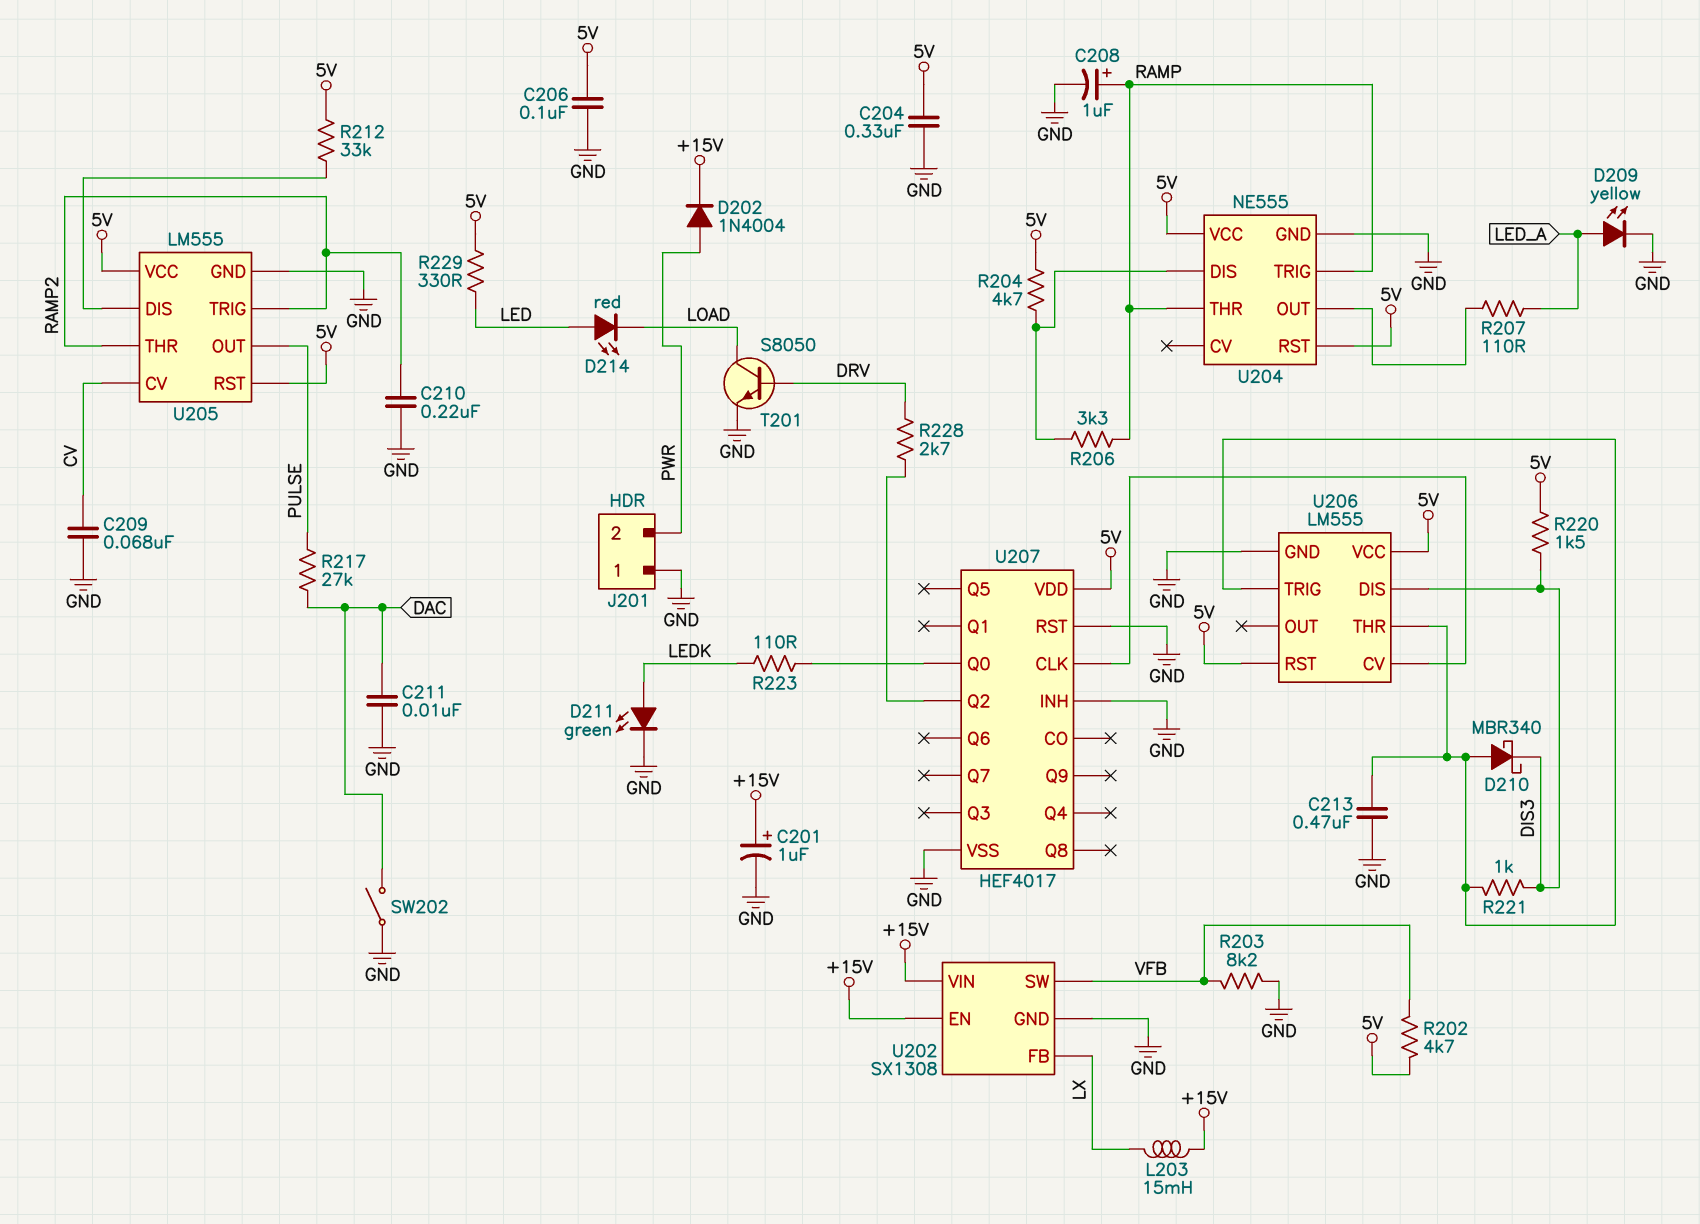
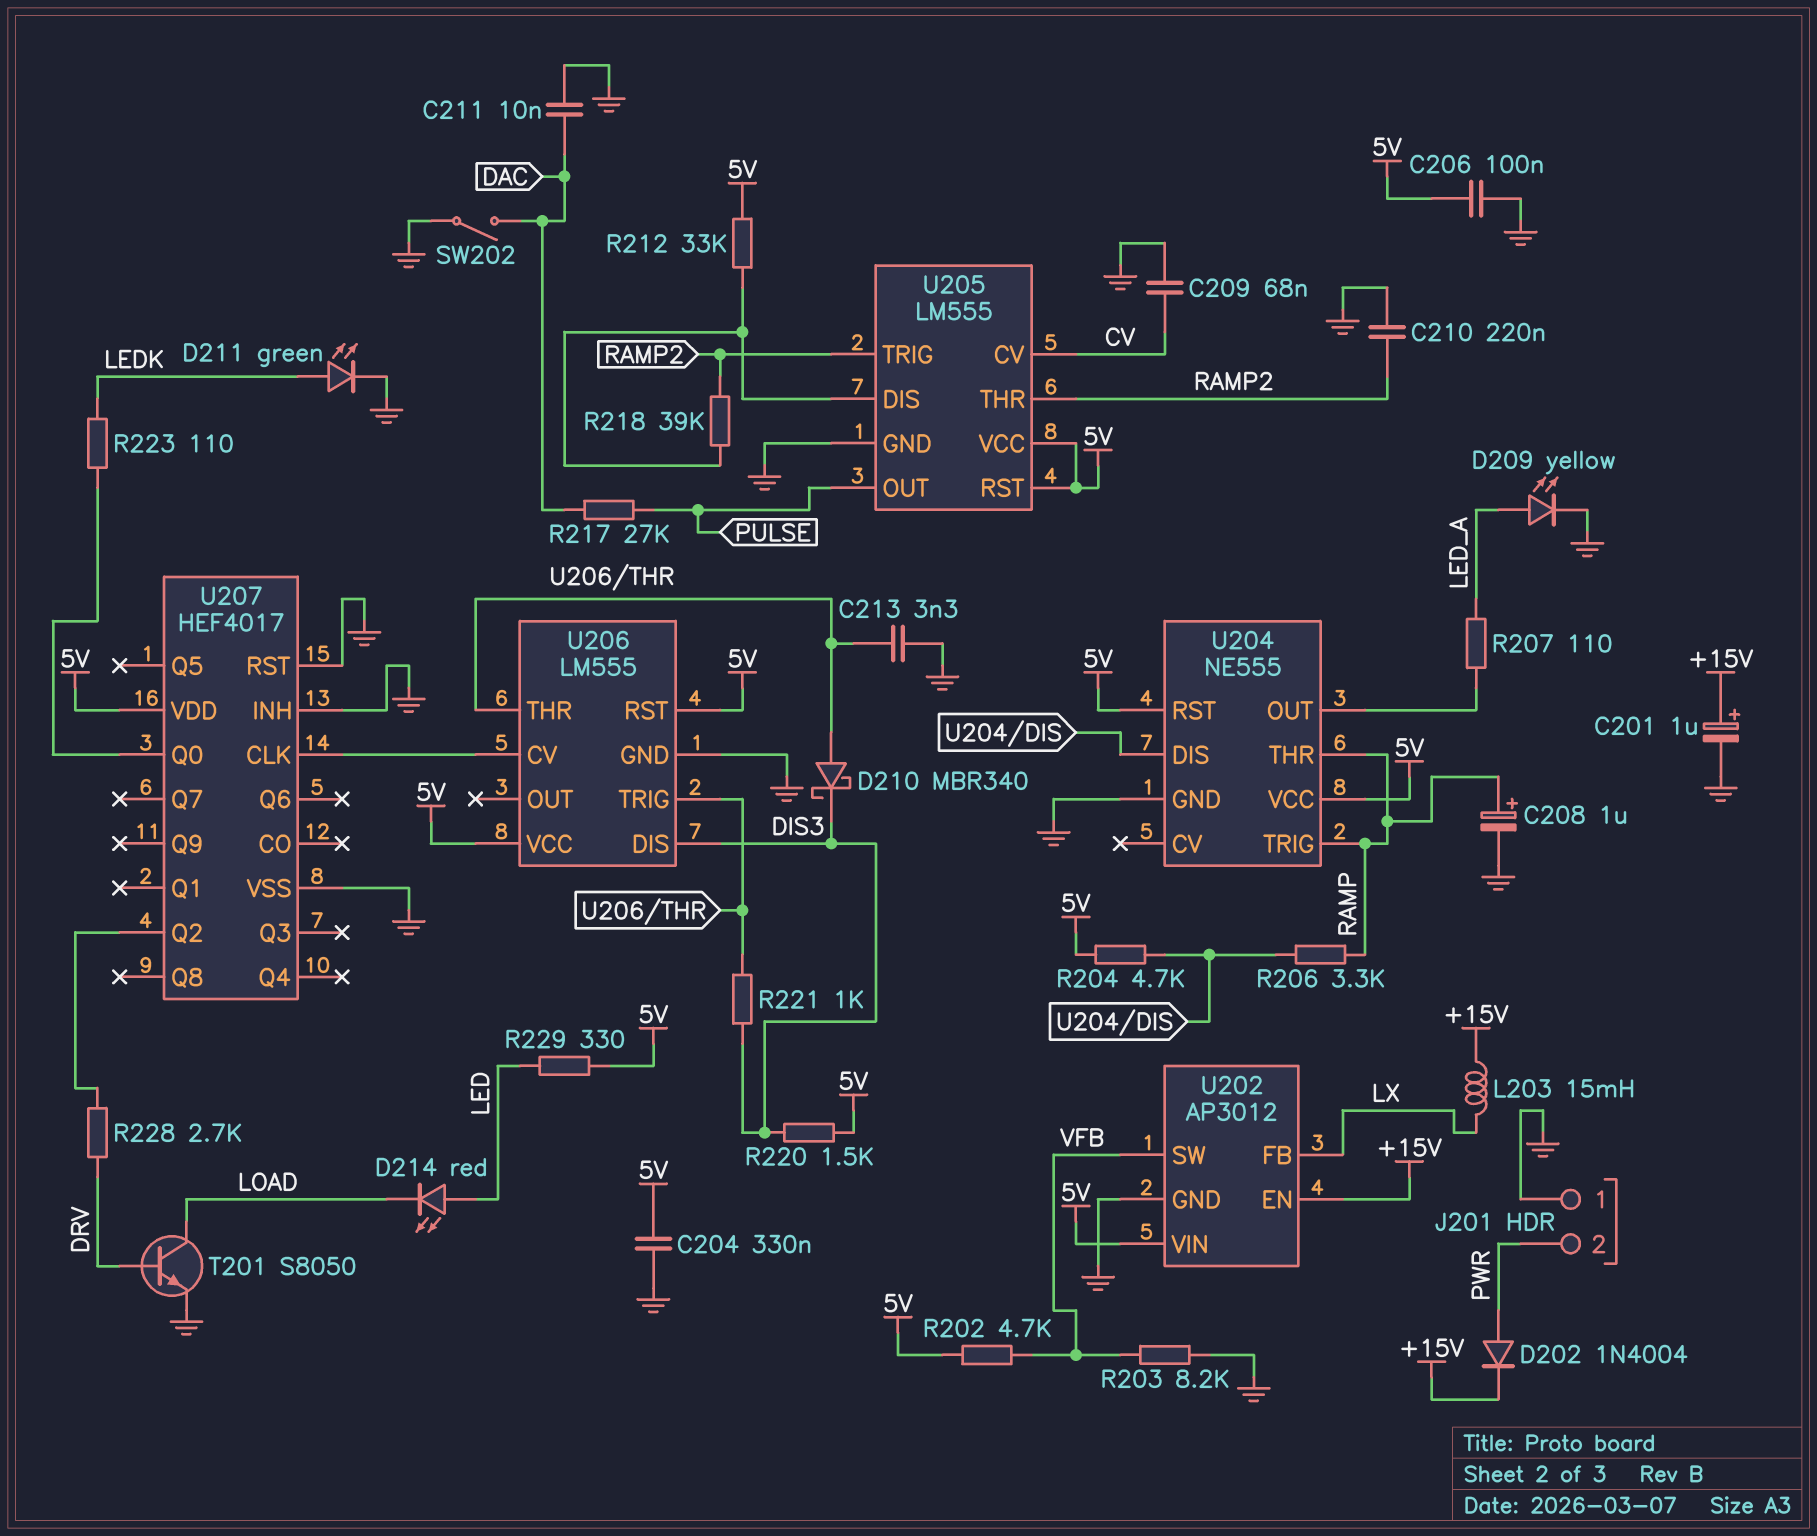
C213: 470nF (GND, U206/THR) -> 3.3nF (GND, U206/THR)
R218: none -> 39k (RAMP2, U205/DIS)
U202: SX1308 -> AP3012
U202 pin VIN: +15V -> 5V

